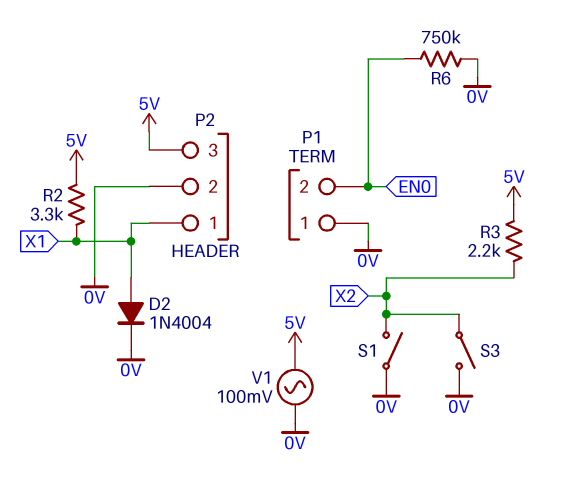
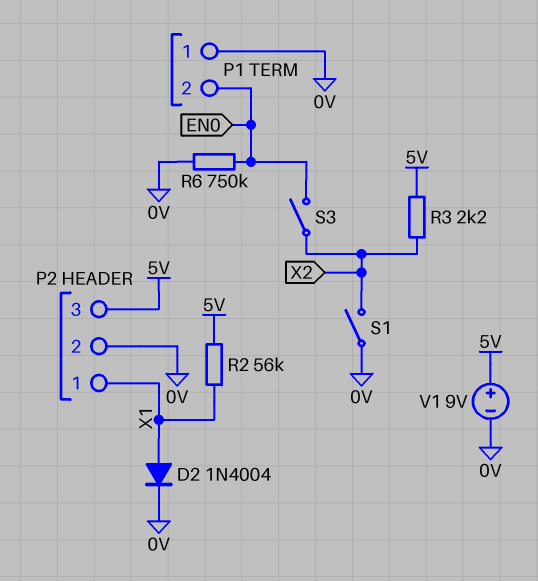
R2: 3.3k (5V, X1) -> 56k (5V, X1)
S3: switch (0V, X2) -> switch (EN0, X2)
V1: AC 100mV (0V, 5V) -> 9V (plus 5V, minus 0V)

